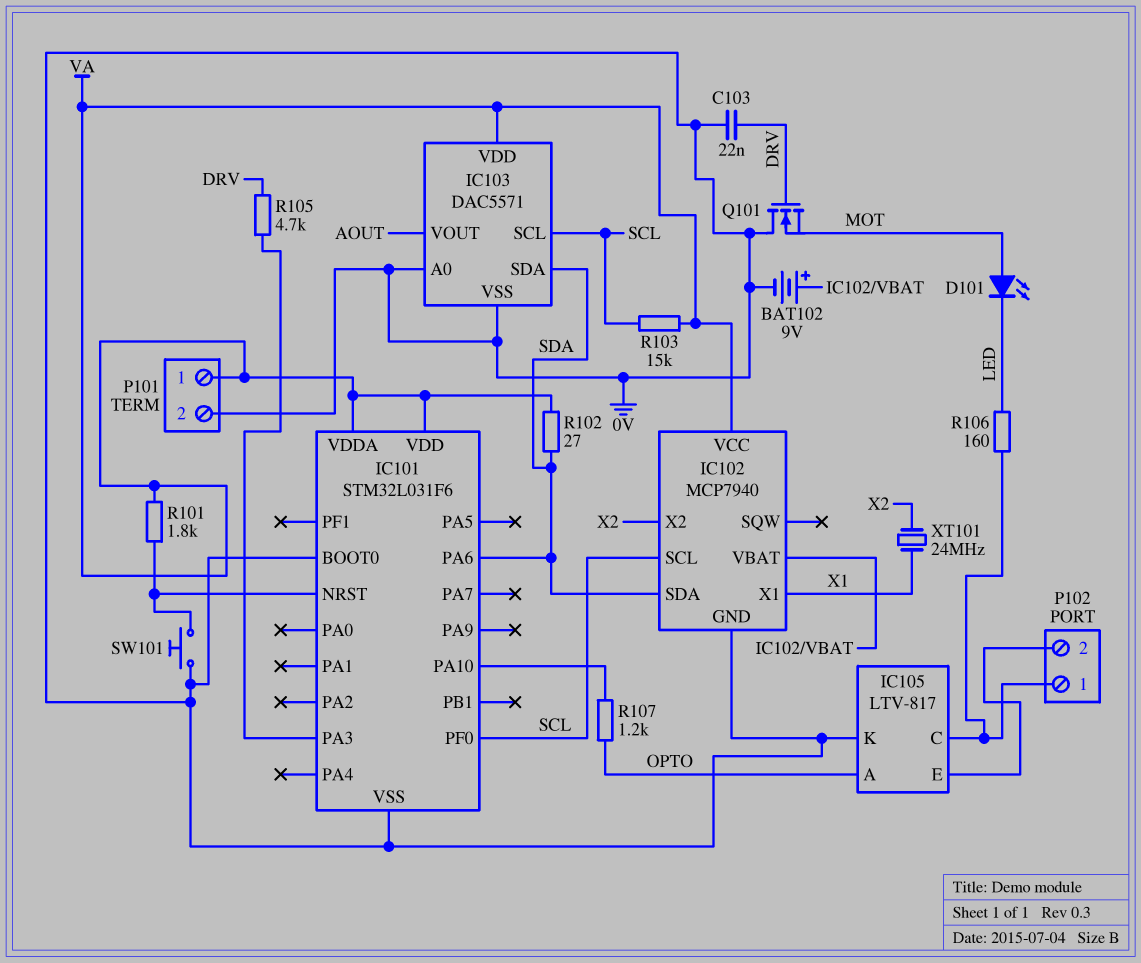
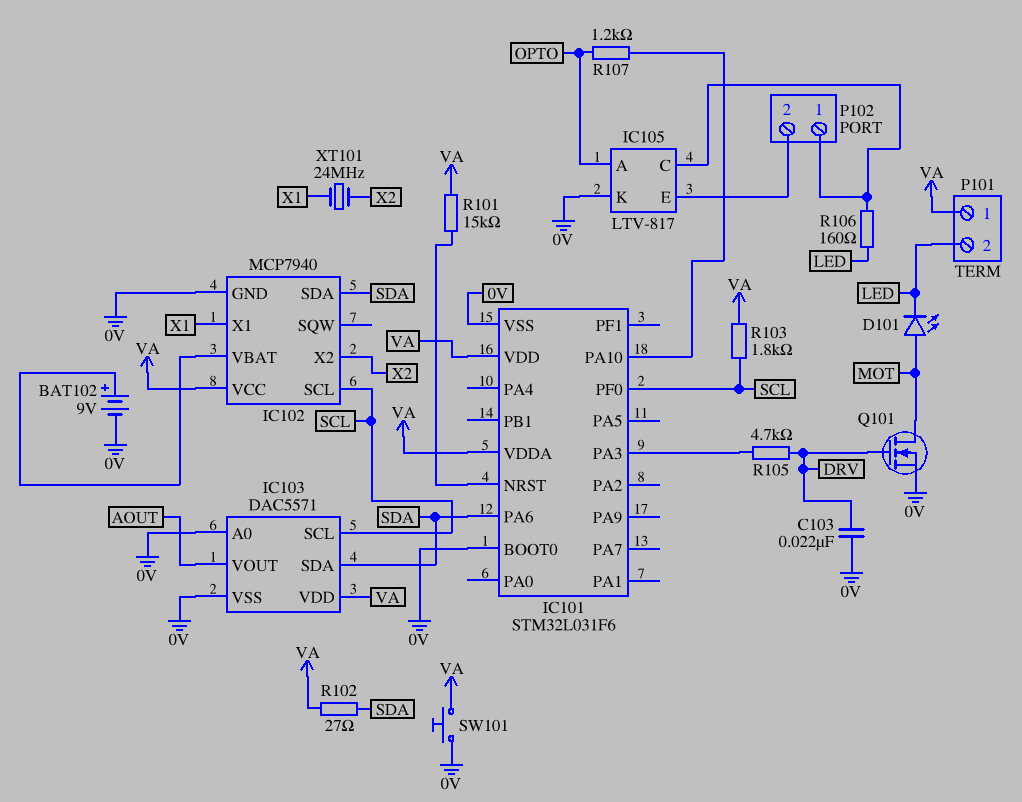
P101 pin 2: 0V -> LED
Q101: NMOS (G DRV, D 0V, S MOT) -> NMOS (G DRV, D MOT, S 0V)
R101: 1.8k (IC101/NRST, VA) -> 15k (IC101/NRST, VA)
R103: 15k (SCL, VA) -> 1.8k (SCL, VA)
SW101: button (0V, IC101/NRST) -> button (0V, VA)

